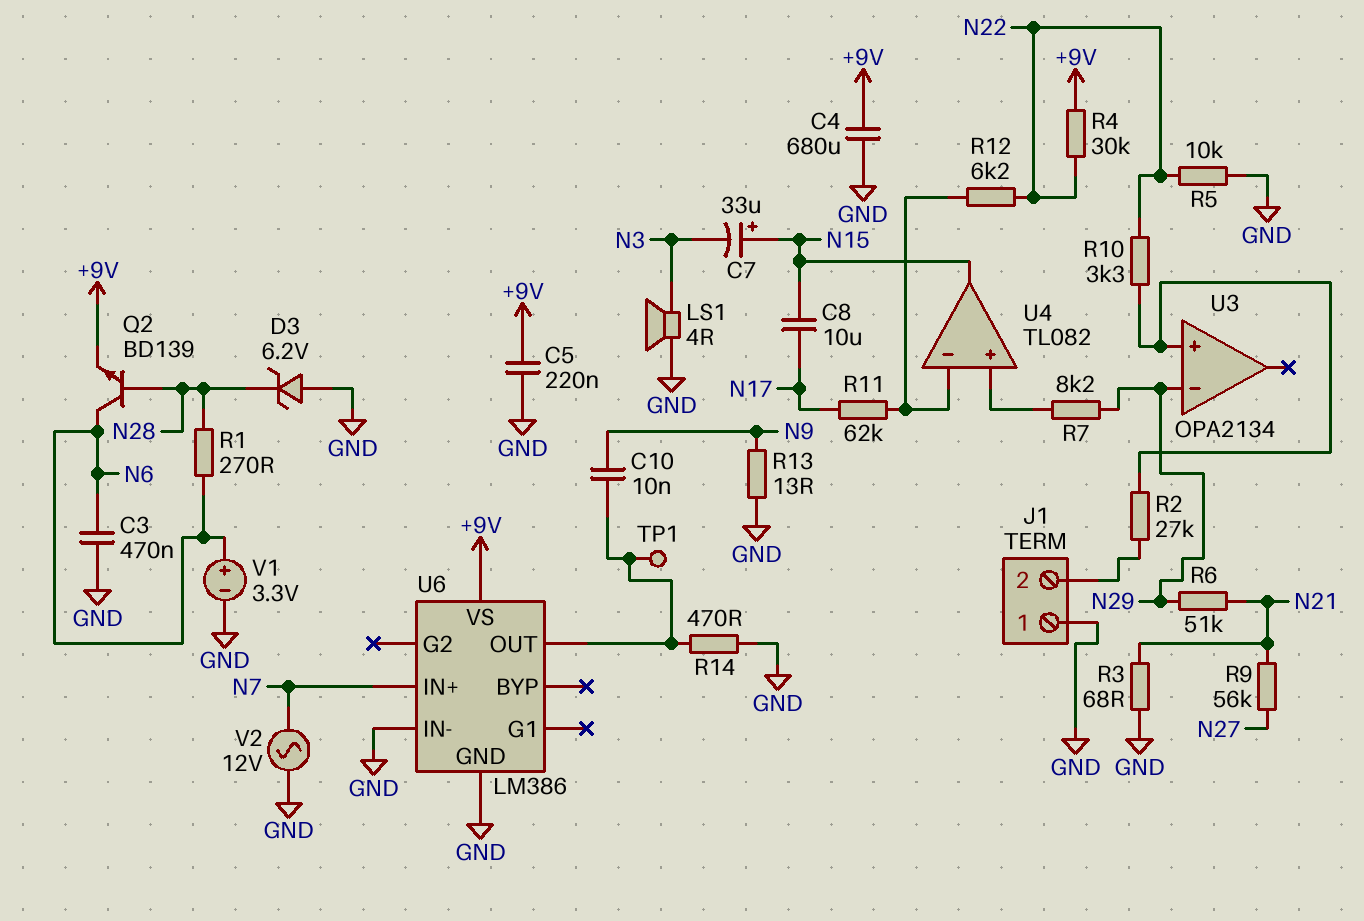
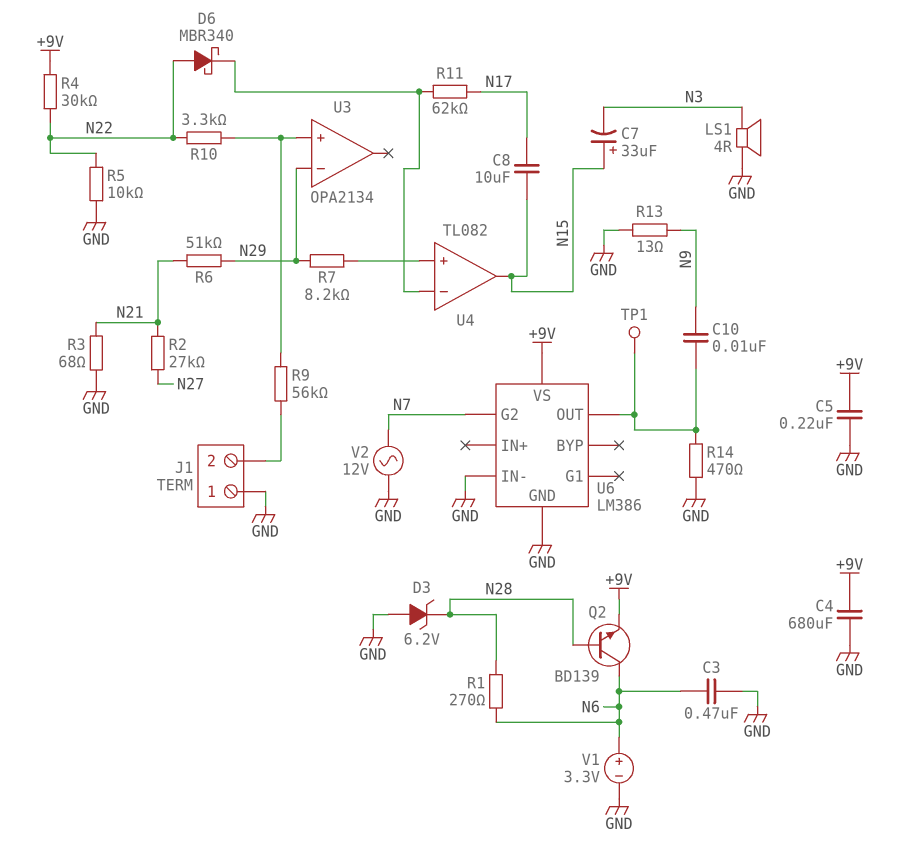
D6: none -> schottky MBR340 (A N22, K U4/in-)
R2: 27k (J1/2, U3/in+) -> 27k (N21, N27)
R9: 56k (N21, N27) -> 56k (J1/2, U3/in+)
R12: 6.2k (N22, U4/in-) -> none
U6 pin G2: none -> N7
U6 pin IN+: N7 -> none

